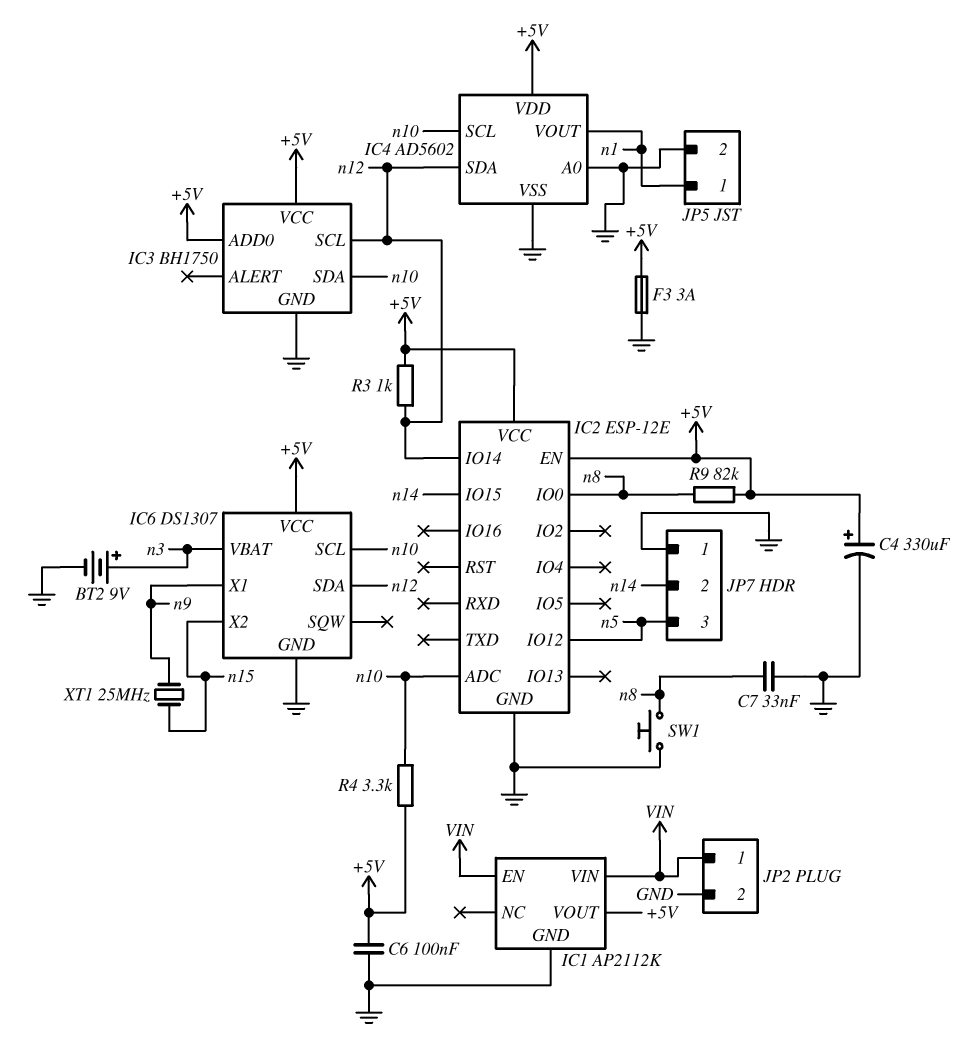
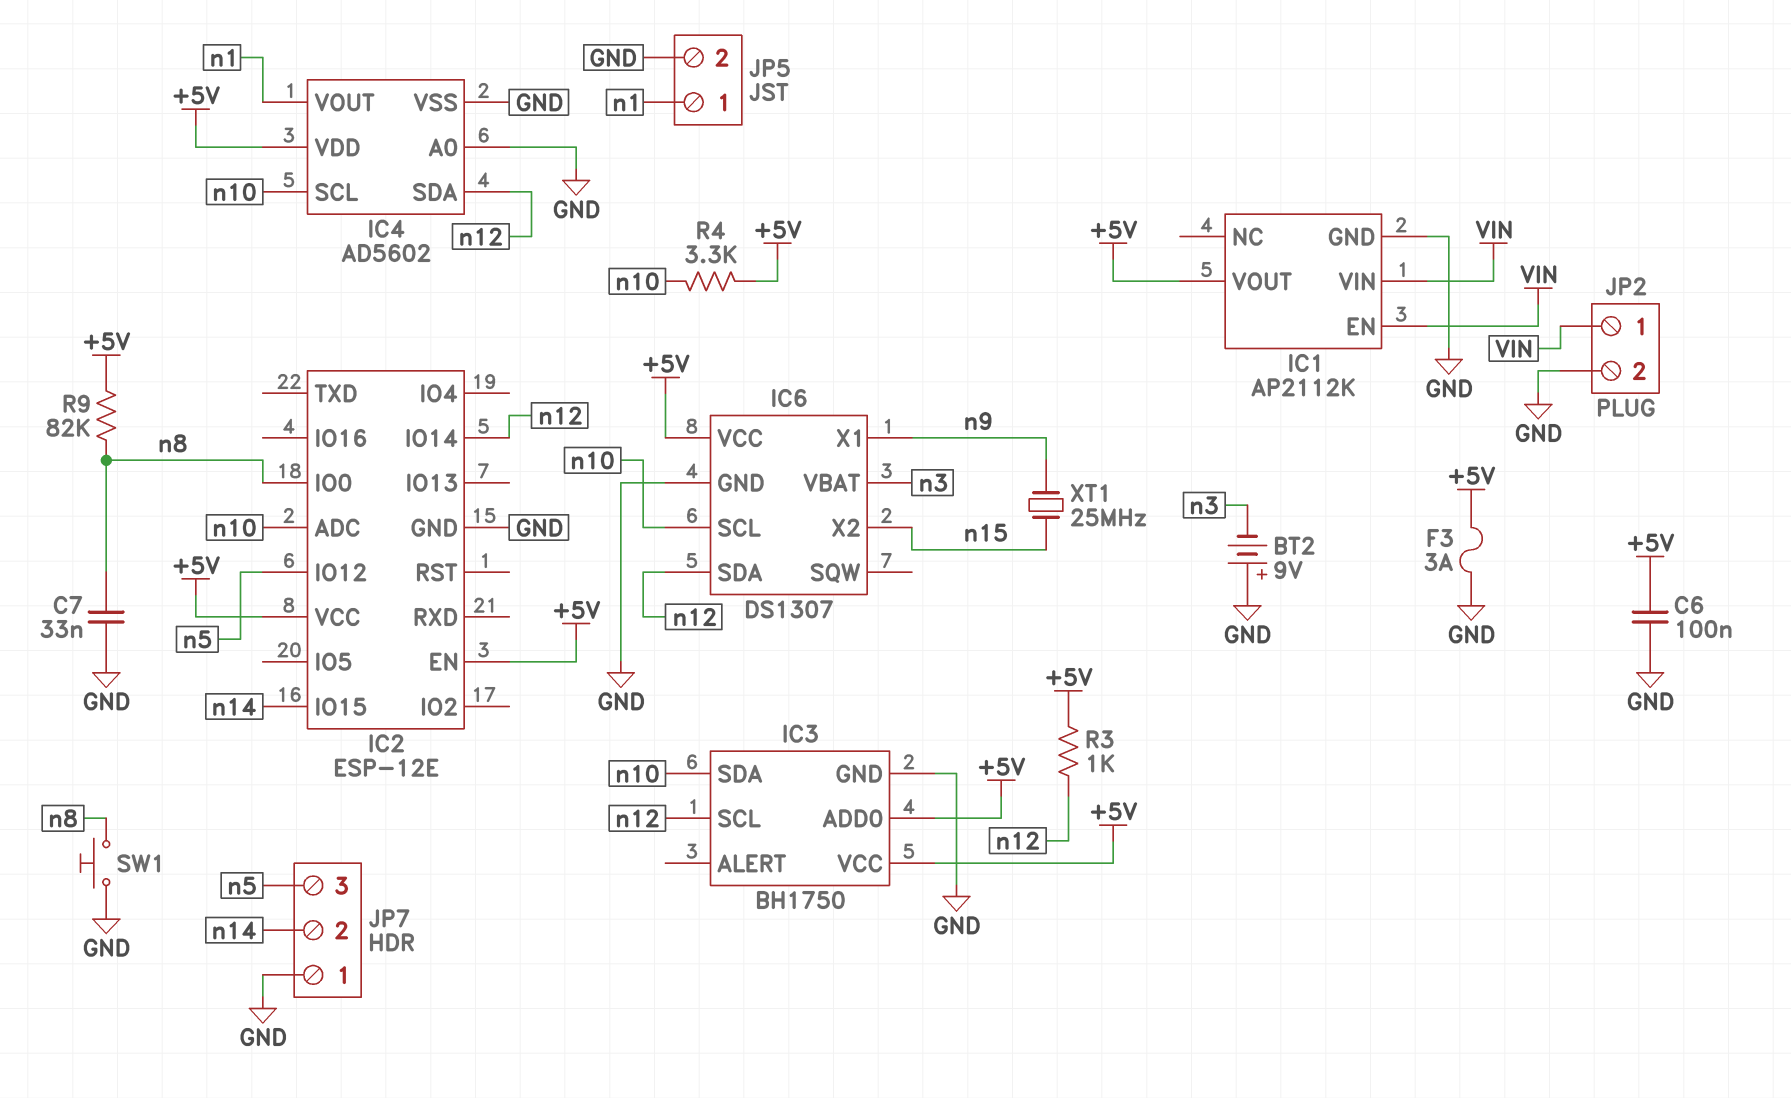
BT2: 9V (plus n3, minus GND) -> 9V (plus GND, minus n3)
C4: 330uF (plus +5V, minus GND) -> none

